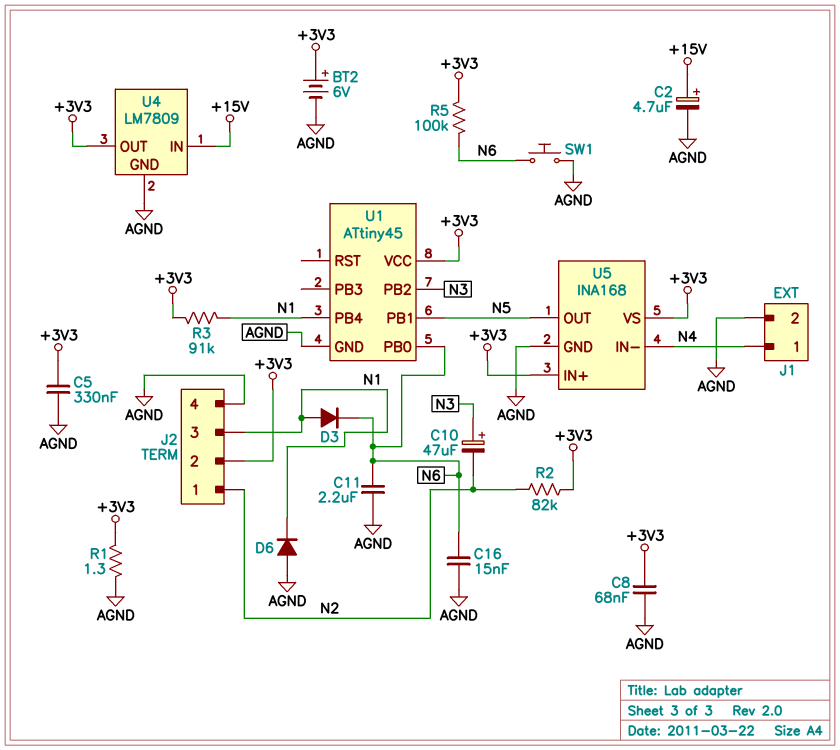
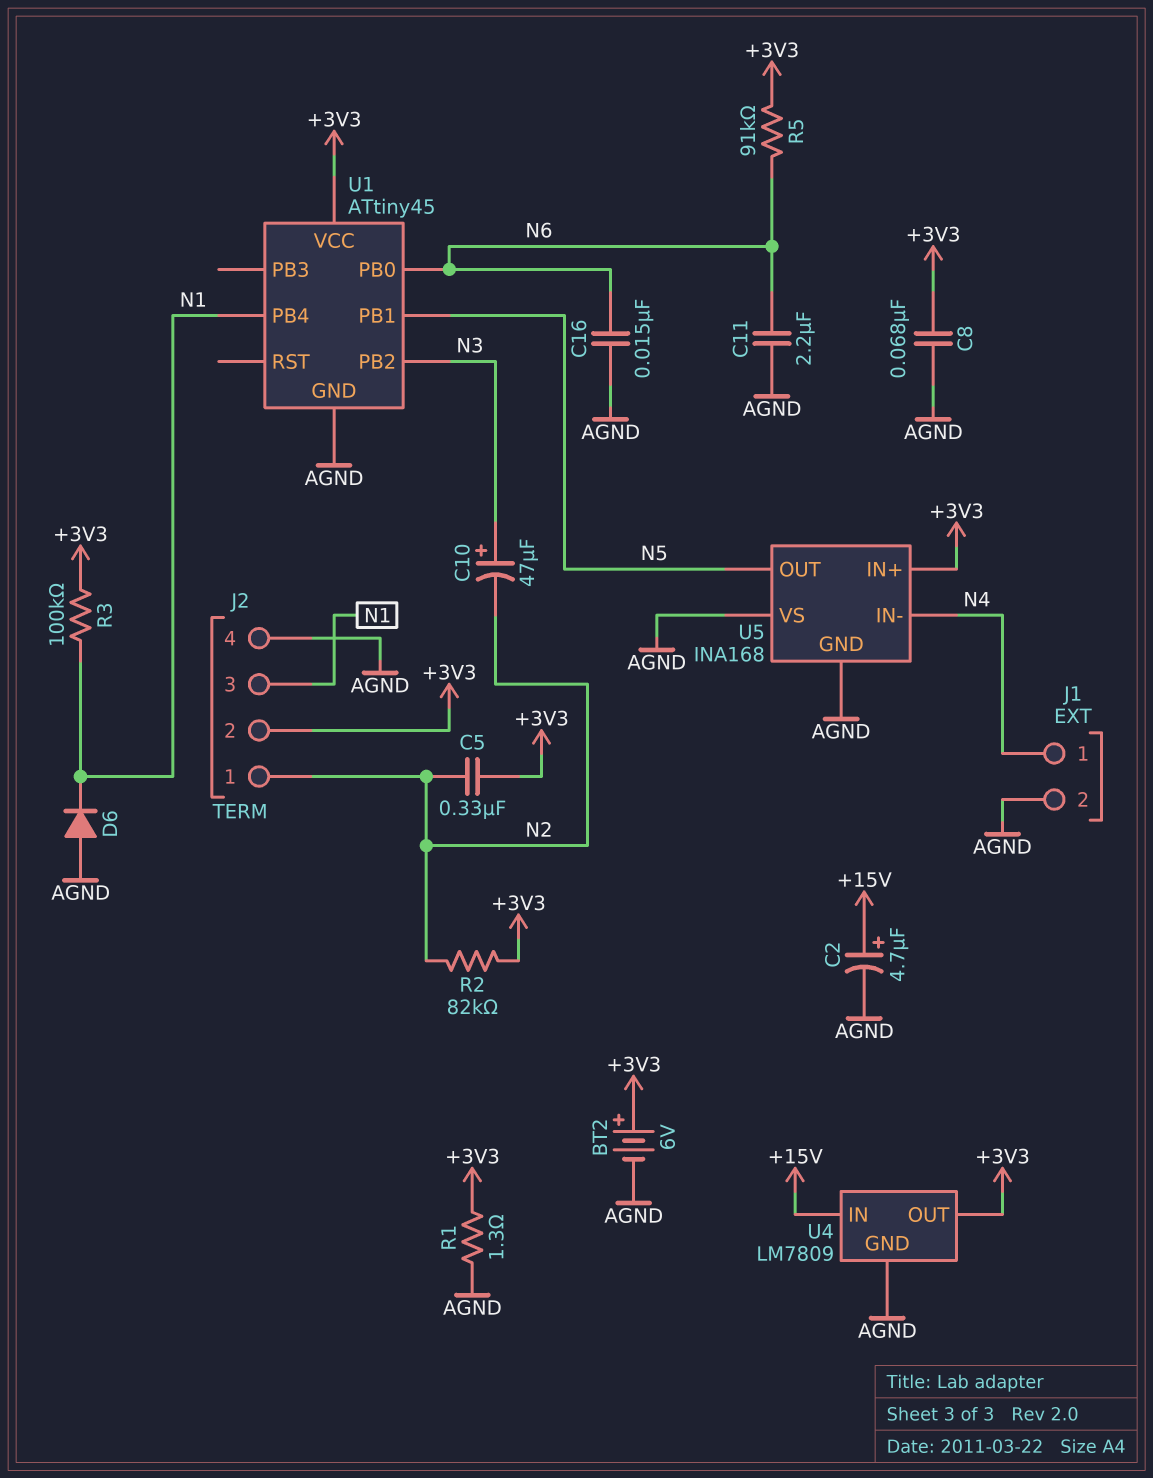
C5: 330nF (+3V3, AGND) -> 330nF (+3V3, N2)
D3: diode (A N1, K N6) -> none
R3: 91k (+3V3, N1) -> 100k (+3V3, N1)
R5: 100k (+3V3, N6) -> 91k (+3V3, N6)
SW1: button (AGND, N6) -> none
U5 pin VS: +3V3 -> AGND

